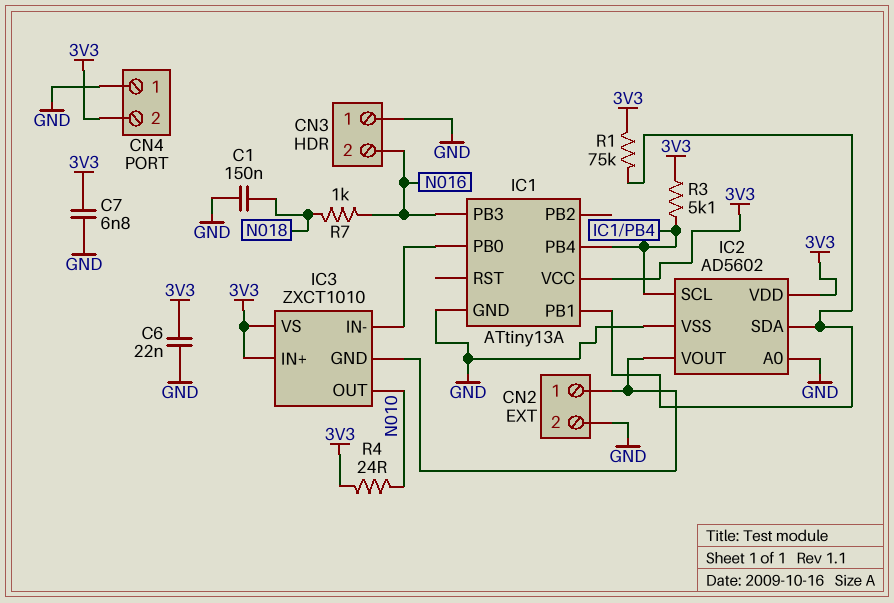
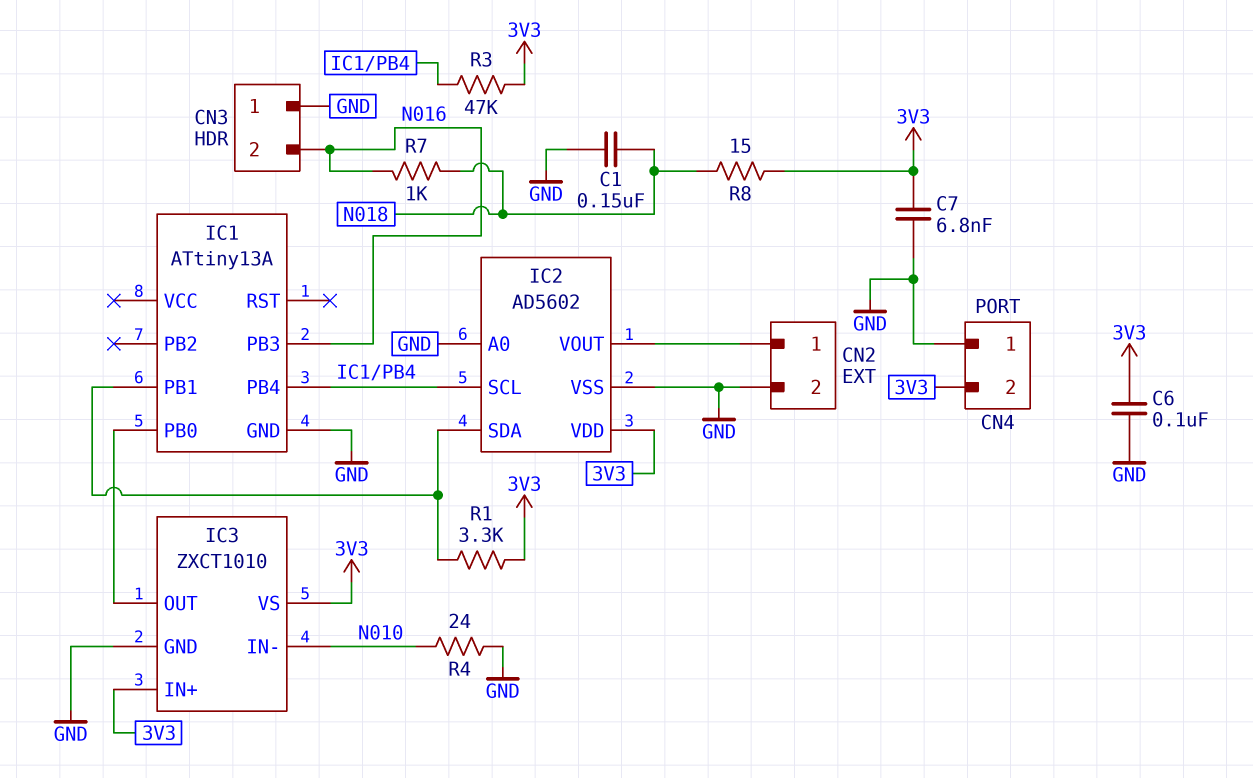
C6: 22nF (3V3, GND) -> 100nF (3V3, GND)
IC1 pin VCC: 3V3 -> none
IC3 pin GND: CN2/1 -> GND
IC3 pin IN-: IC1/PB0 -> N010
IC3 pin OUT: N010 -> IC1/PB0
R1: 75k (3V3, IC1/PB1) -> 3.3k (3V3, IC1/PB1)
R3: 5.1k (3V3, IC1/PB4) -> 47k (3V3, IC1/PB4)
R4: 24 (3V3, N010) -> 24 (GND, N010)
R8: none -> 15 (3V3, N018)

